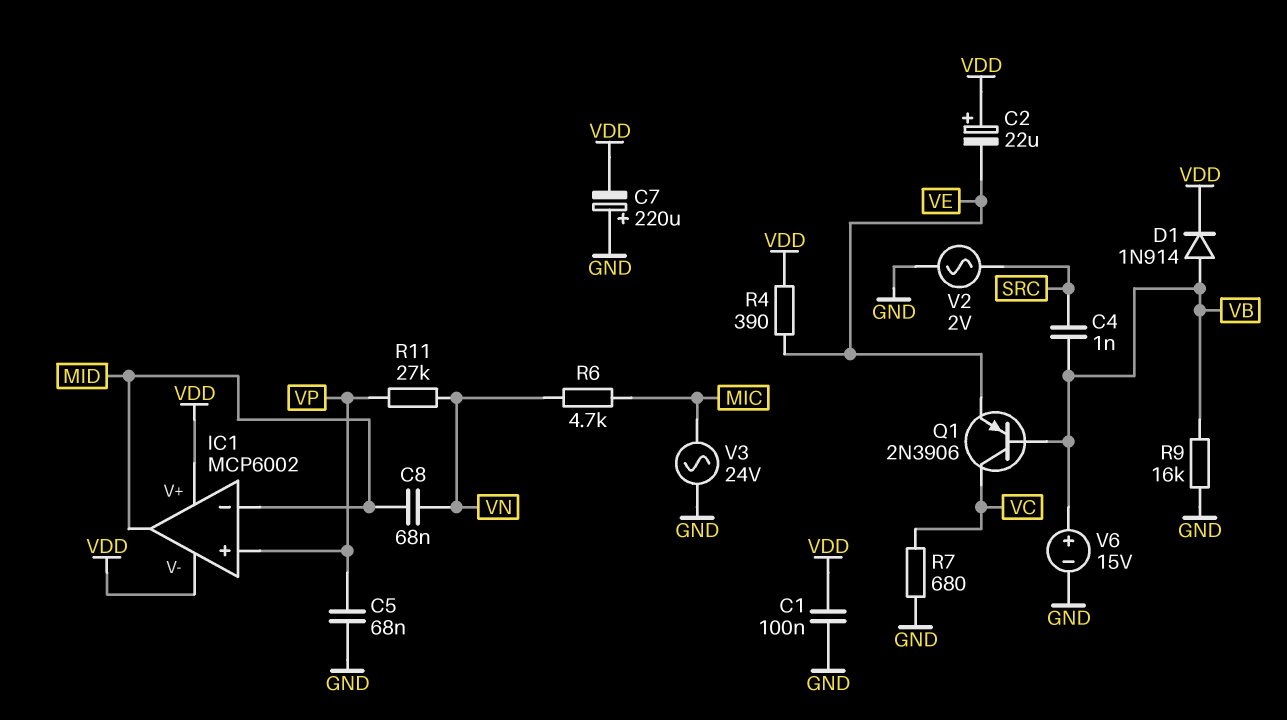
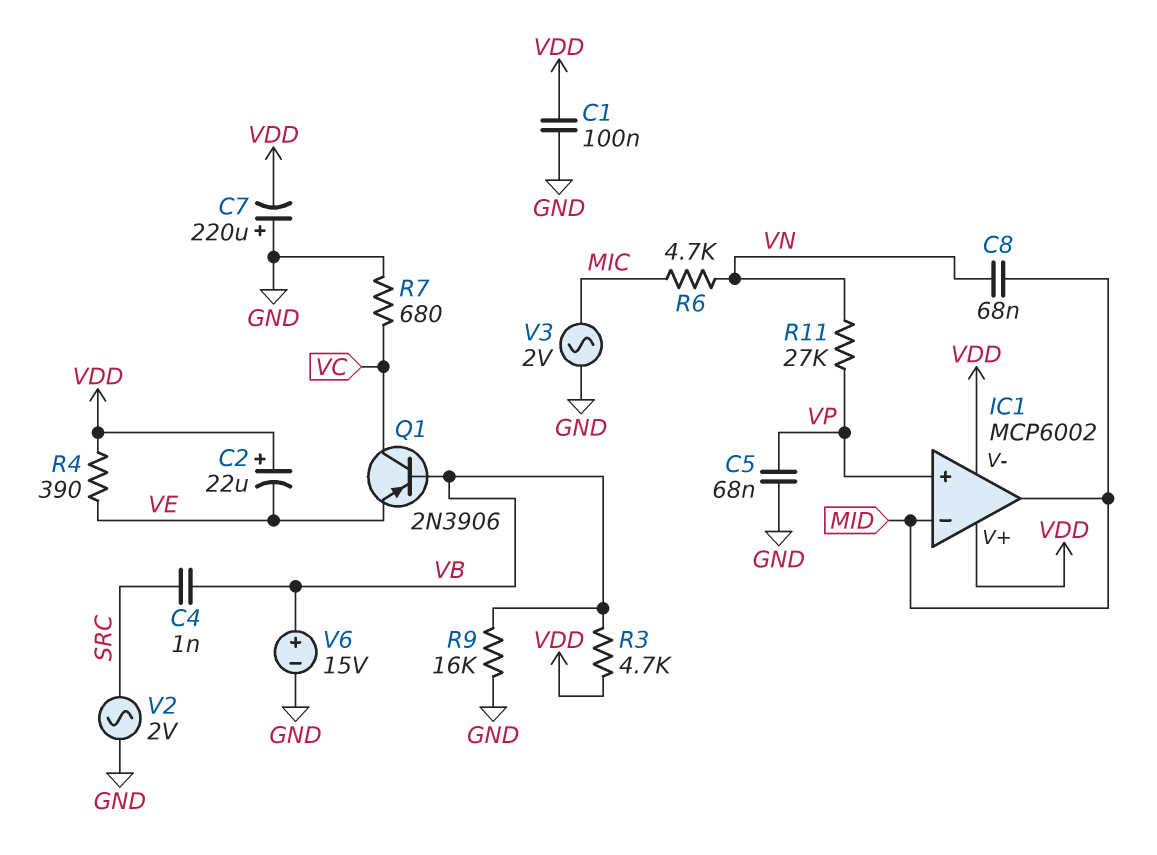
D1: diode 1N914 (A VB, K VDD) -> none
R3: none -> 4.7k (VB, VDD)
V3: AC 24V (GND, MIC) -> AC 2V (GND, MIC)

